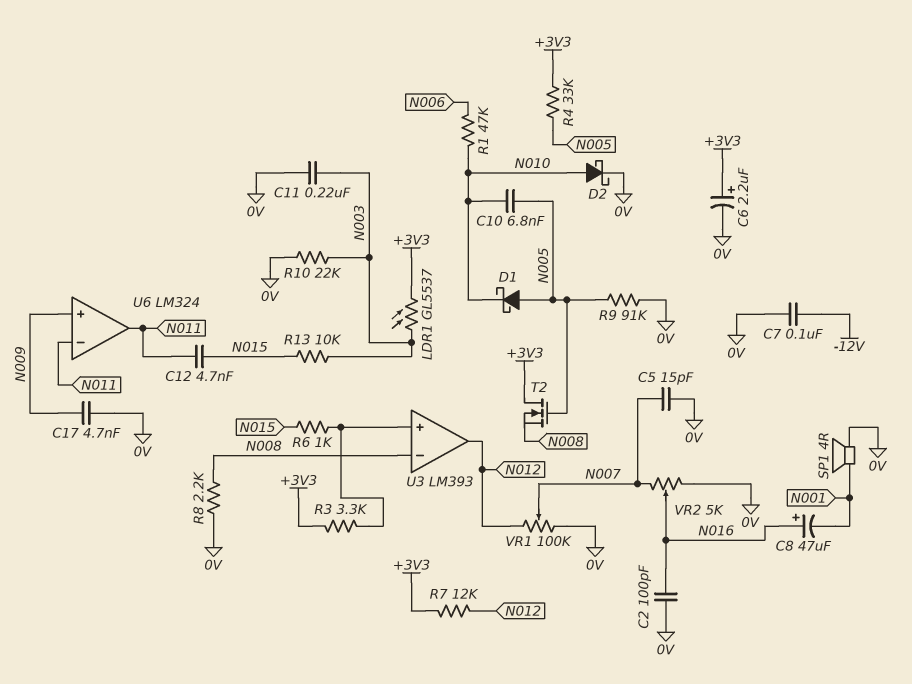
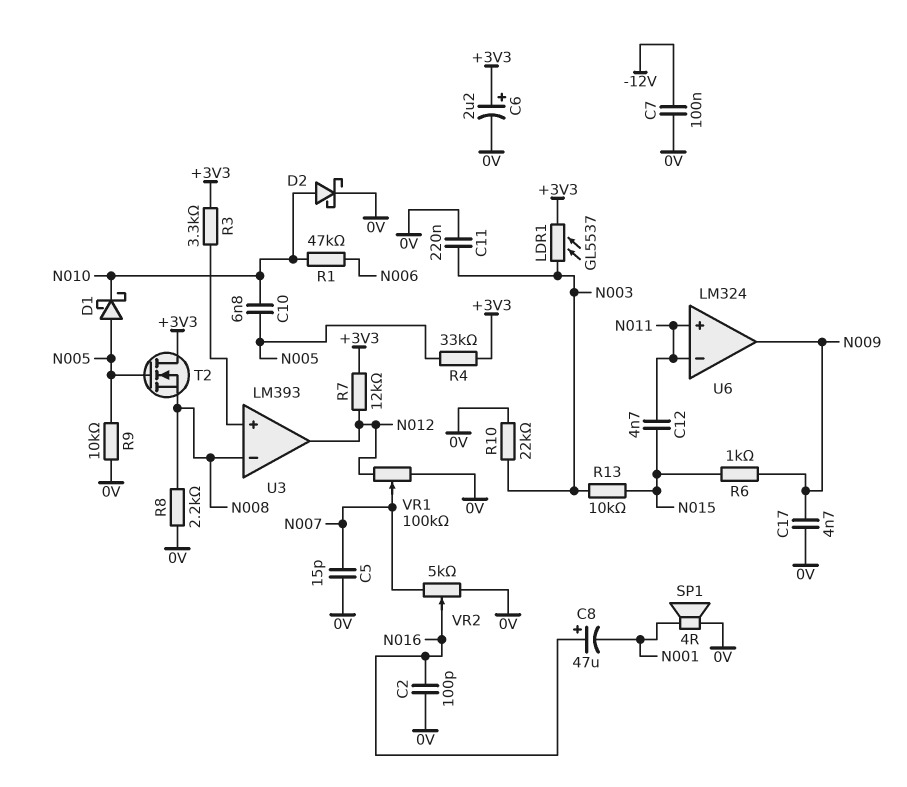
R6: 1k (N015, U3/in+) -> 1k (N009, N015)
R9: 91k (0V, N005) -> 10k (0V, N005)
U6 pin in+: N009 -> N011
U6 pin out: N011 -> N009

